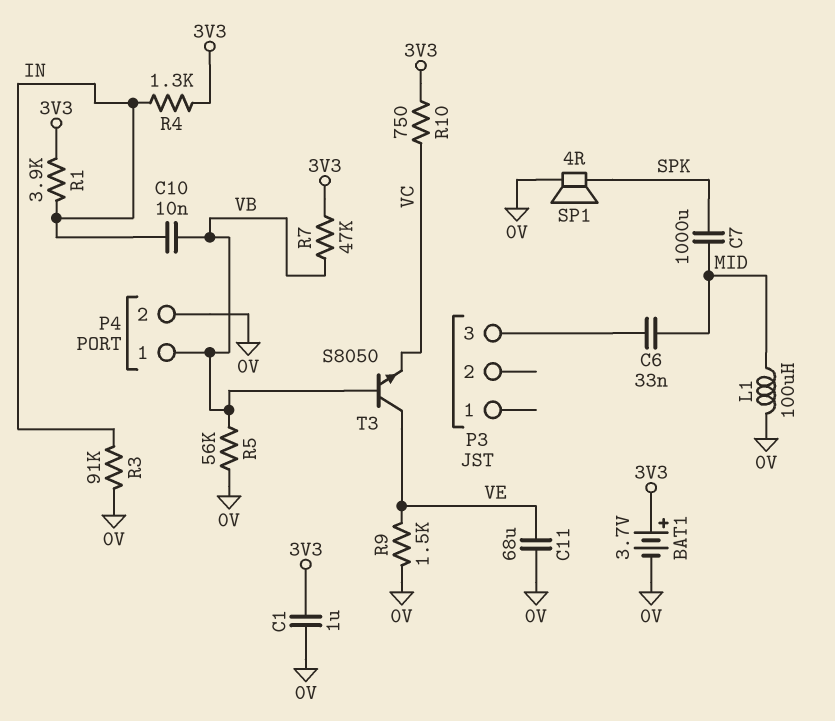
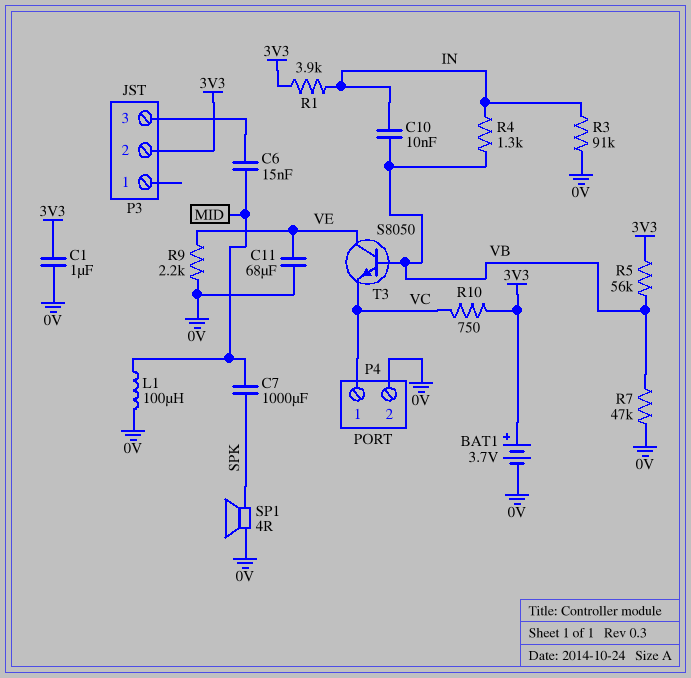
C6: 33nF (MID, P3/3) -> 15nF (MID, P3/3)
P3 pin 2: none -> 3V3
P4 pin 1: VB -> VC
R4: 1.3k (3V3, IN) -> 1.3k (IN, VB)
R5: 56k (0V, VB) -> 56k (3V3, VB)
R7: 47k (3V3, VB) -> 47k (0V, VB)
R9: 1.5k (0V, VE) -> 2.2k (0V, VE)

